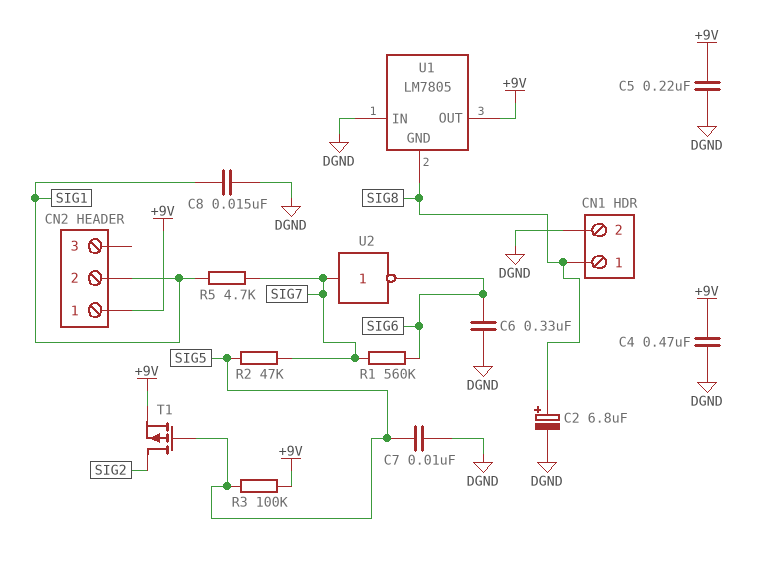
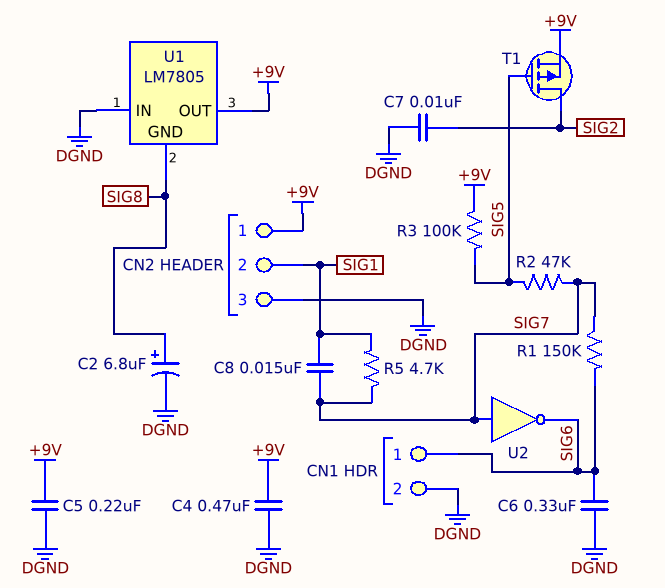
C7: 10nF (DGND, SIG5) -> 10nF (DGND, SIG2)
C8: 15nF (DGND, SIG1) -> 15nF (SIG1, SIG7)
CN1 pin 1: SIG8 -> SIG6
CN2 pin 3: none -> DGND
R1: 560k (SIG6, SIG7) -> 150k (SIG6, SIG7)

